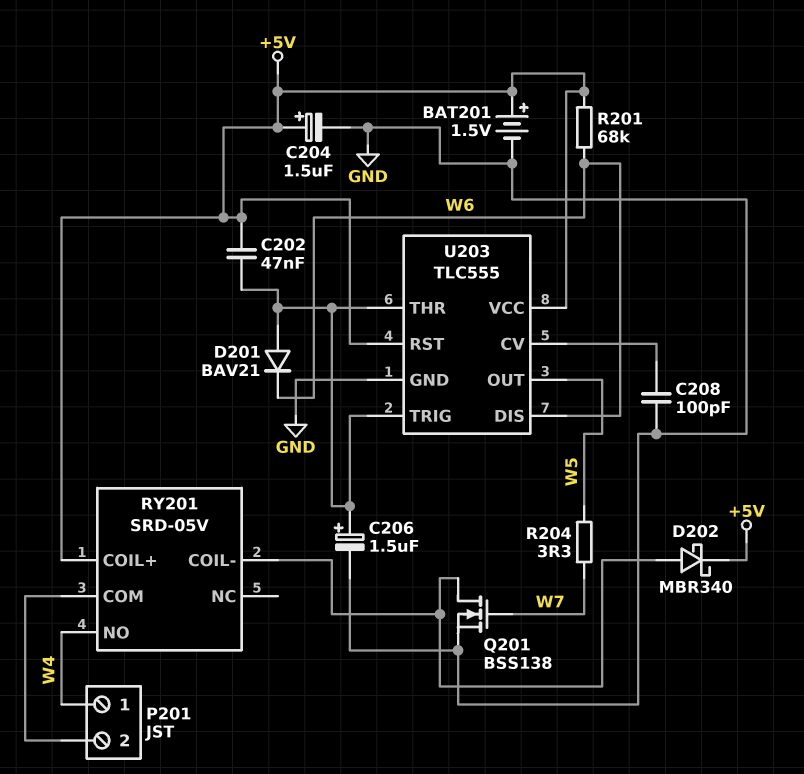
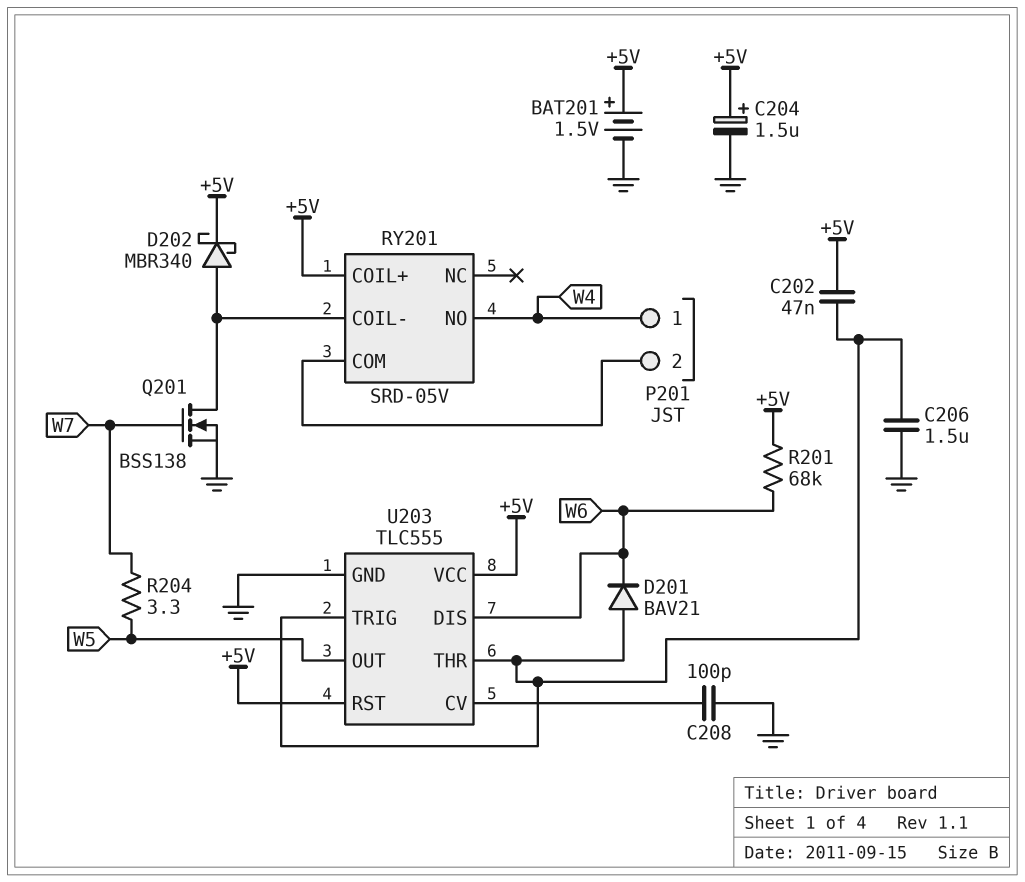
C206: 1.5uF (plus U203/THR, minus GND) -> 1.5uF (GND, U203/THR)

